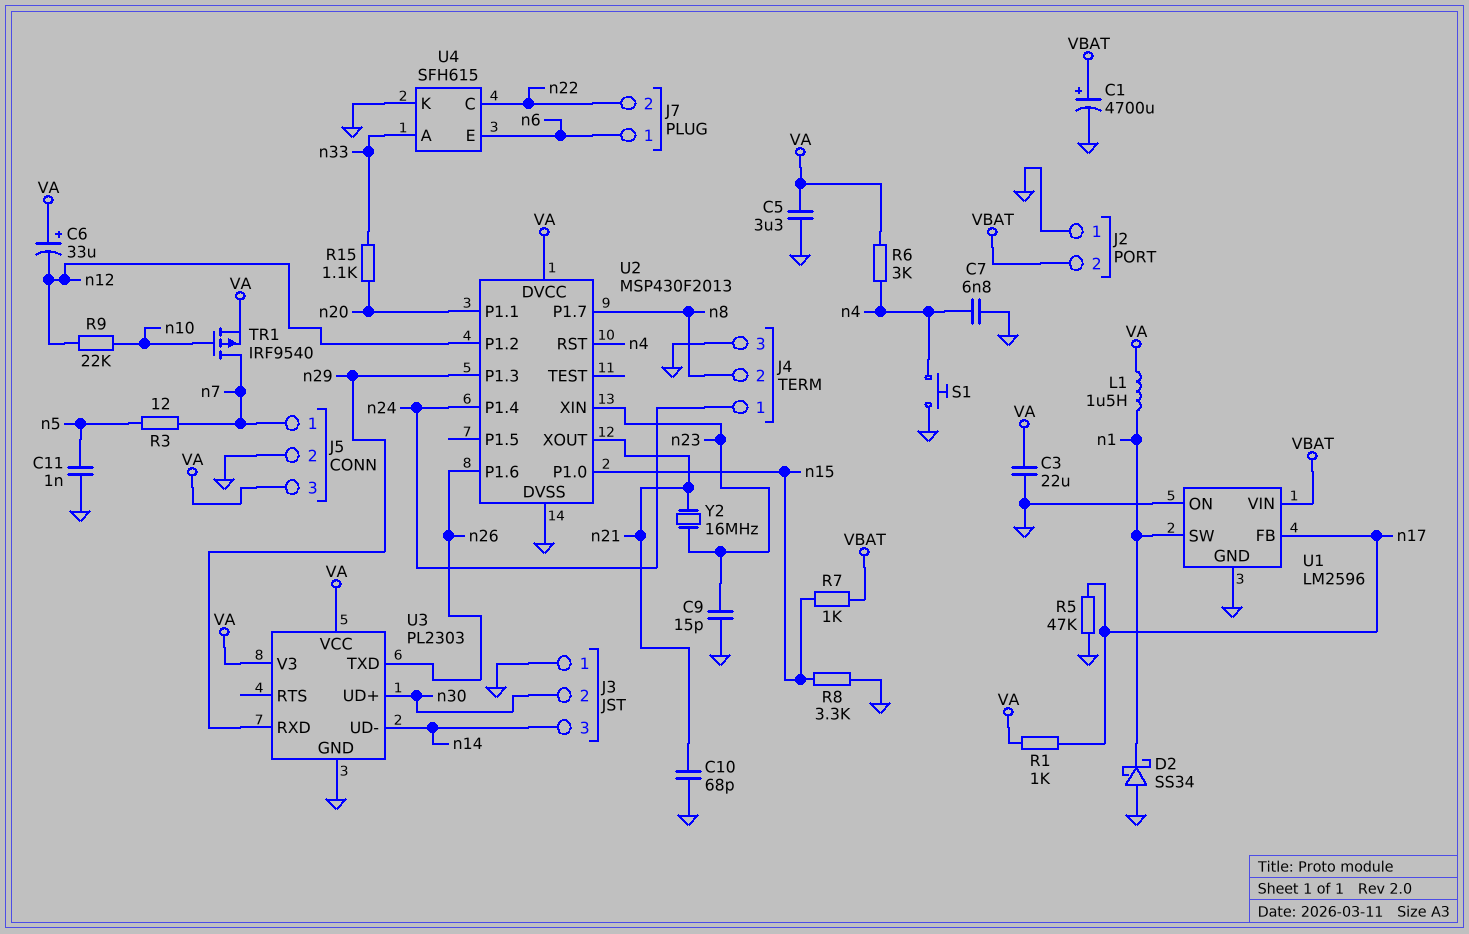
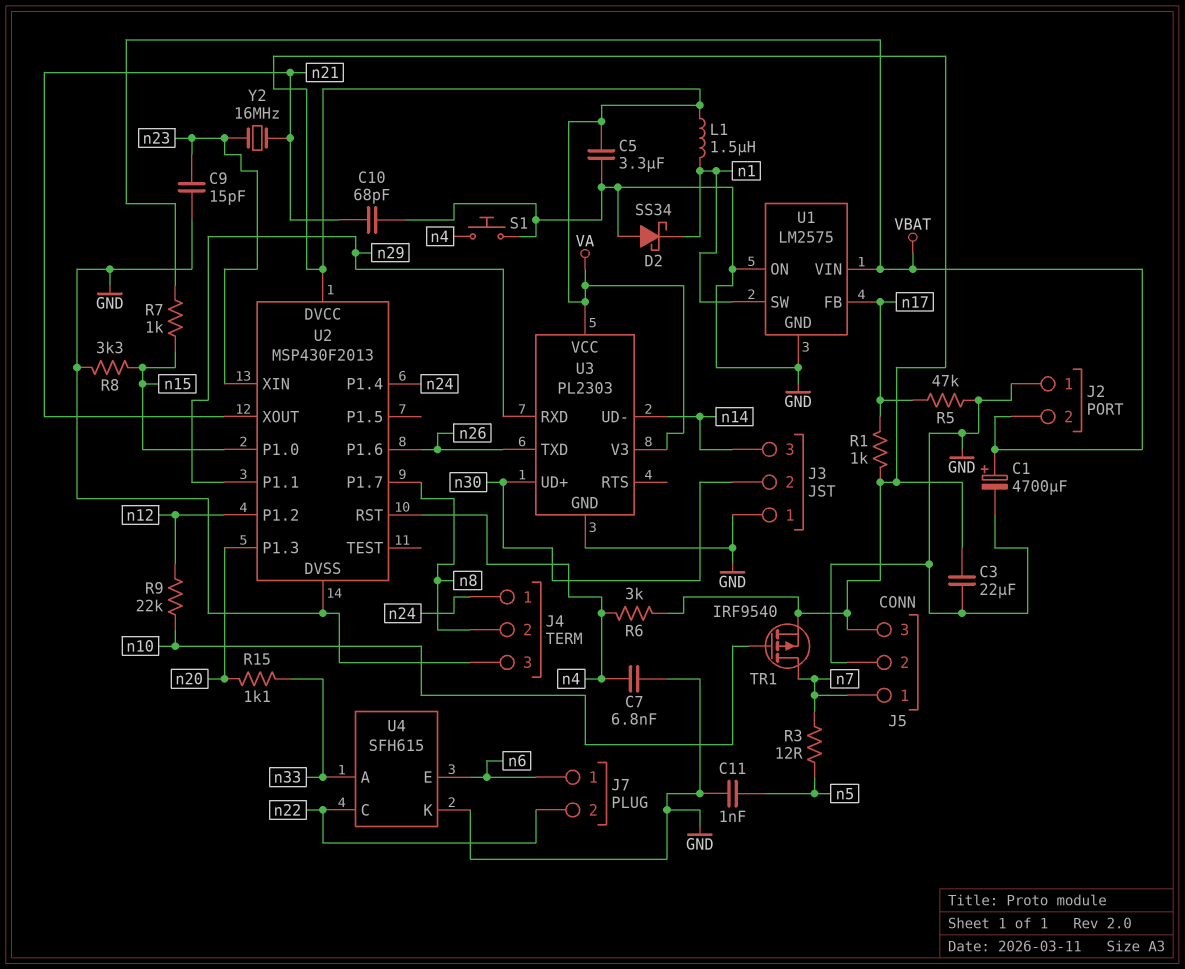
C6: 33uF (plus VA, minus n12) -> none
U1: LM2596 -> LM2575
U2 pin P1.1: n20 -> n29
U2 pin P1.3: n29 -> n20

